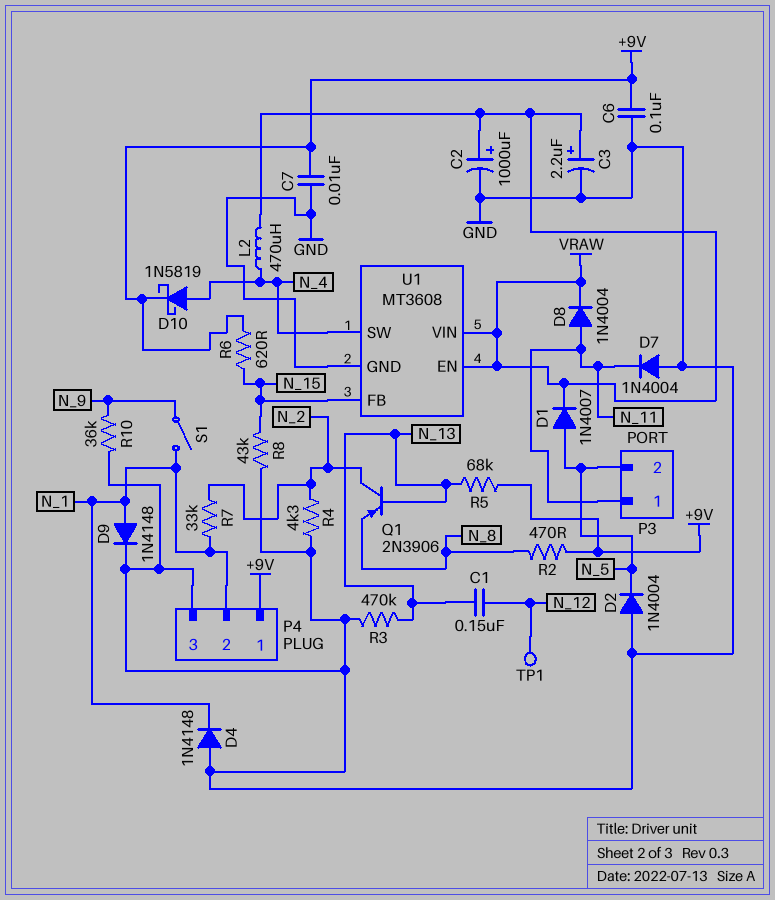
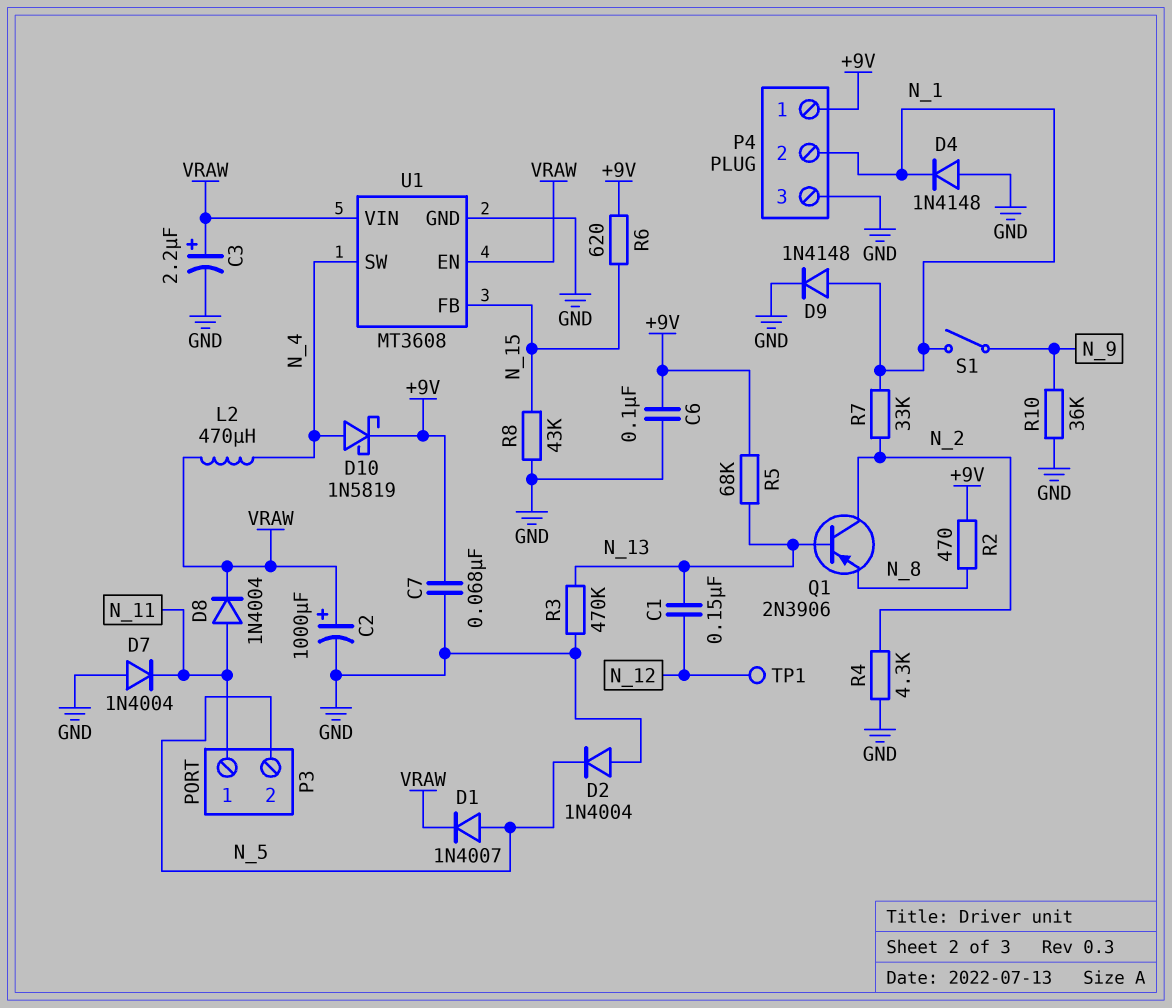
C7: 10nF (+9V, GND) -> 68nF (+9V, GND)

